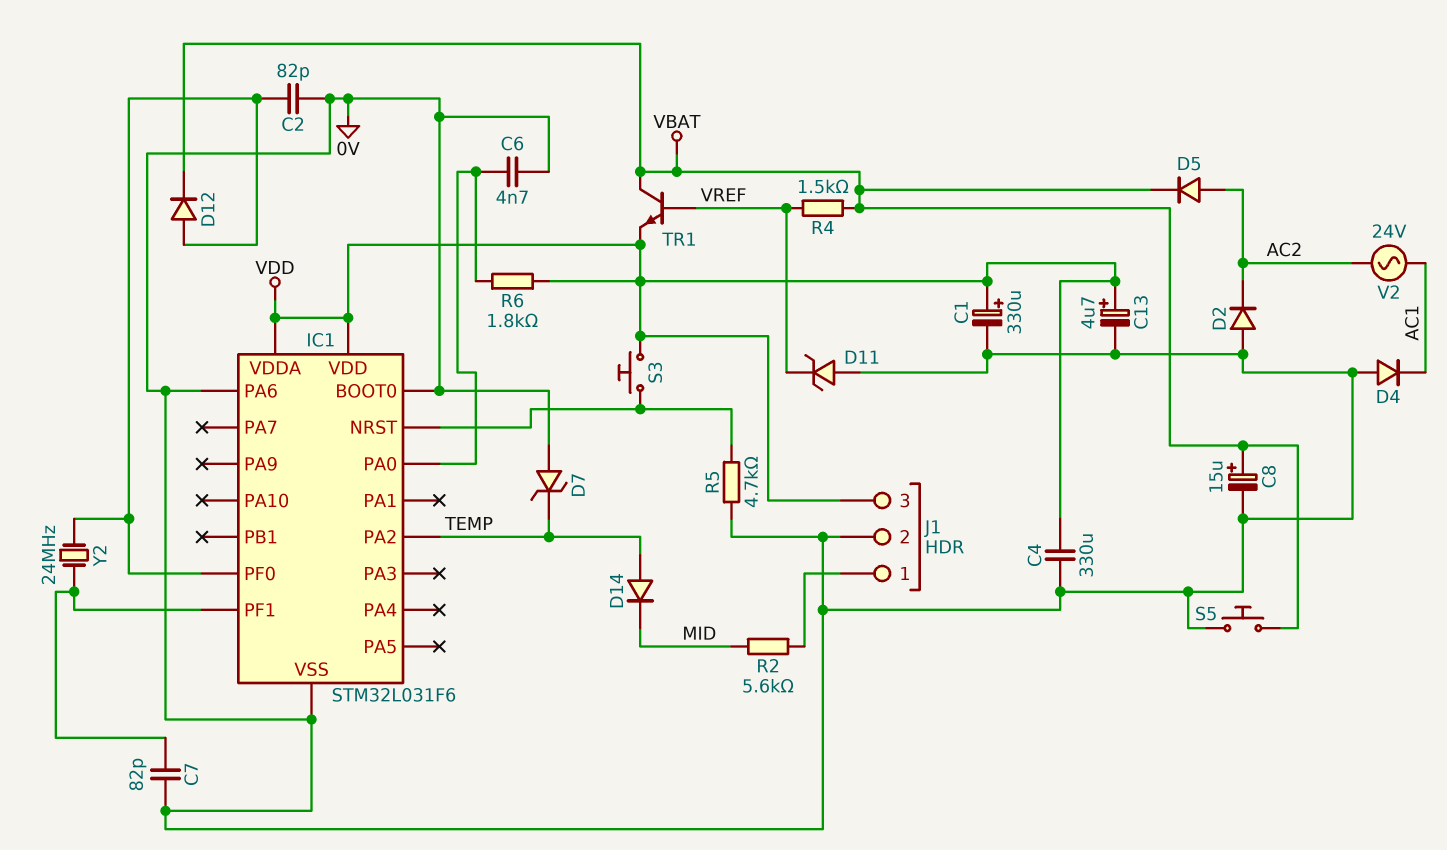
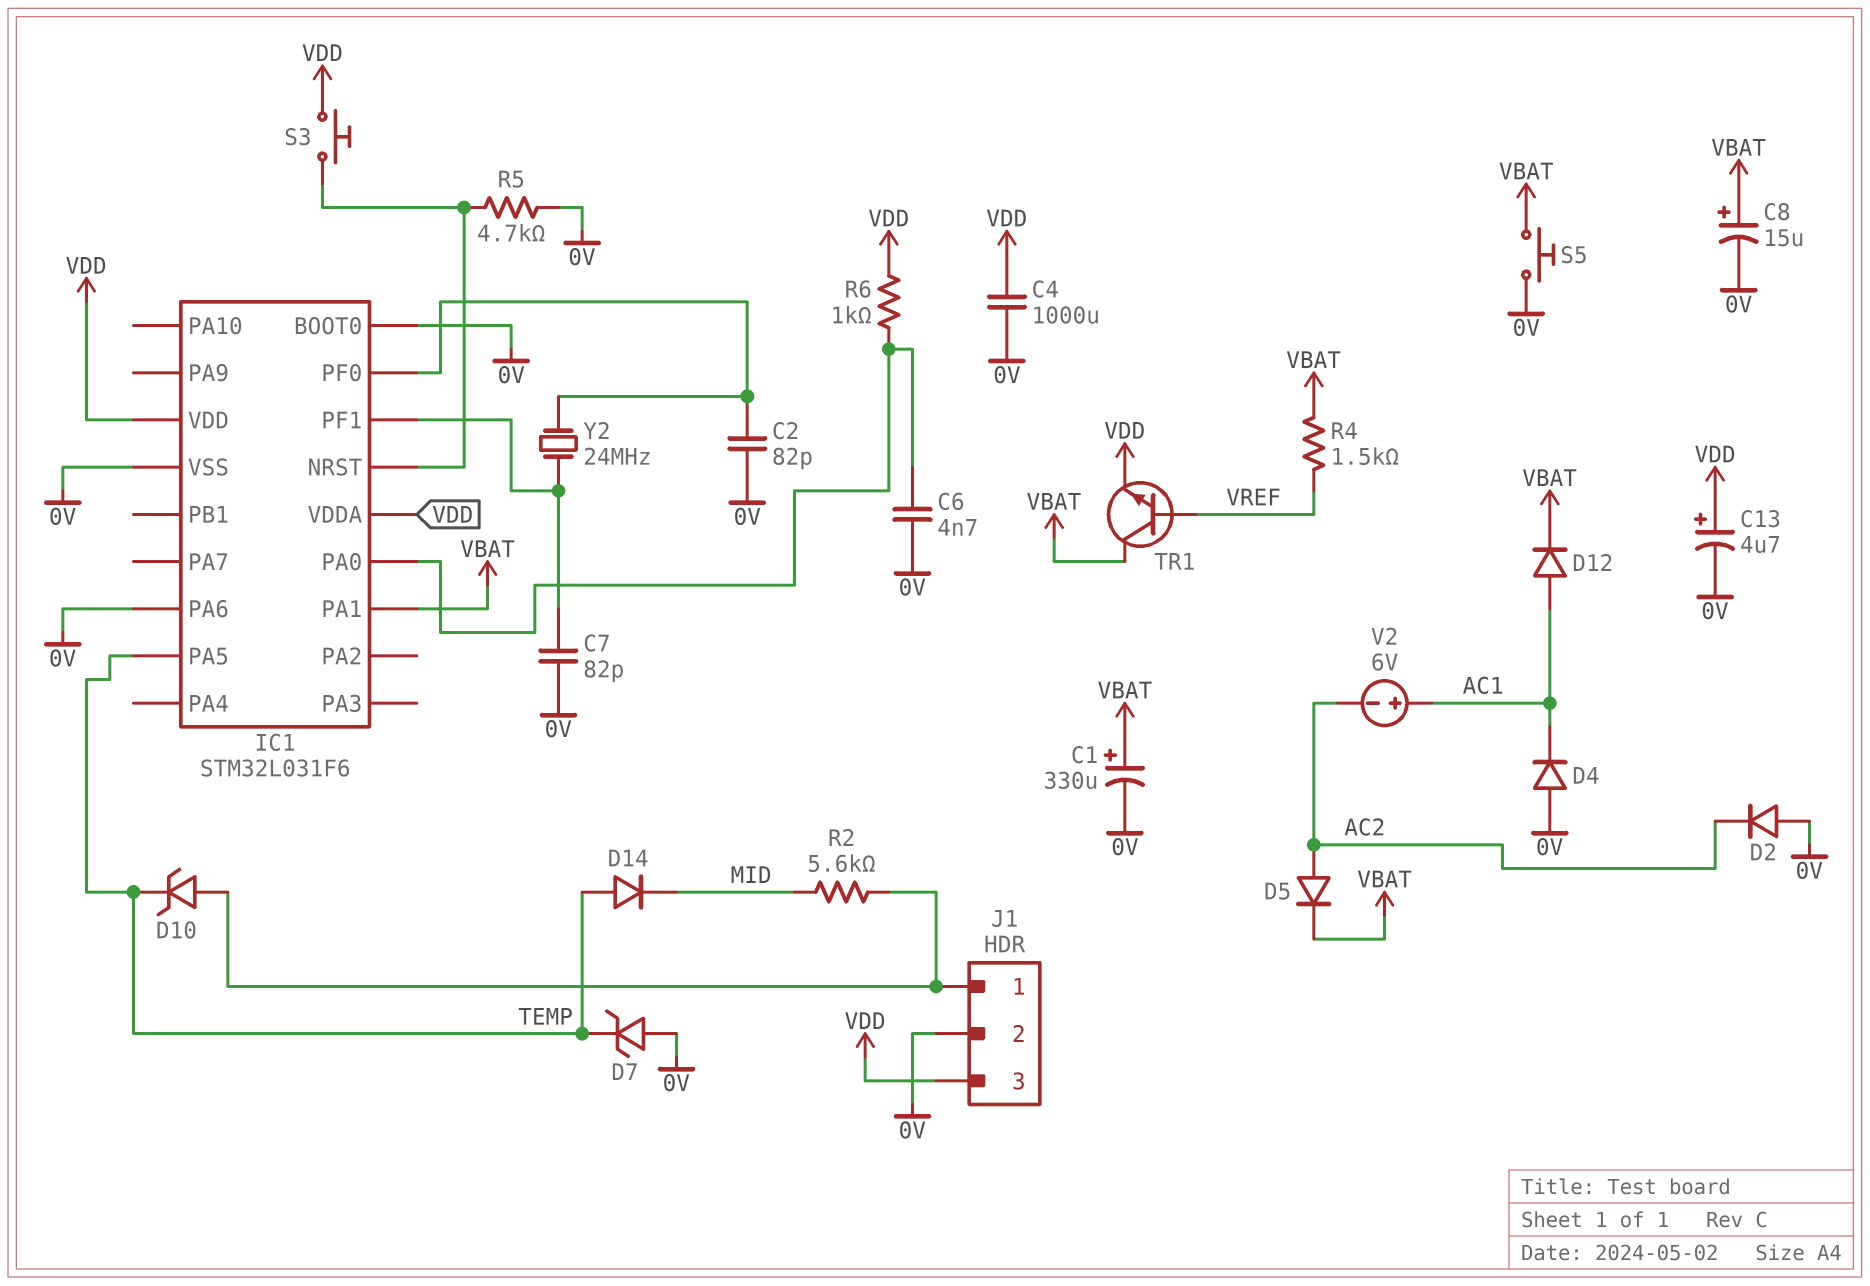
C1: 330uF (plus VDD, minus 0V) -> 330uF (plus VBAT, minus 0V)
C4: 330uF (0V, VDD) -> 1000uF (0V, VDD)
D10: none -> zener (A J1/1, K TEMP)
D11: zener (A 0V, K VREF) -> none
D12: diode (A IC1/PF0, K VBAT) -> diode (A AC1, K VBAT)
IC1 pin PA1: none -> VBAT
IC1 pin PA2: TEMP -> none
IC1 pin PA5: none -> TEMP
R6: 1.8k (IC1/PA0, VDD) -> 1k (IC1/PA0, VDD)
V2: AC 24V (AC1, AC2) -> 6V (plus AC1, minus AC2)

